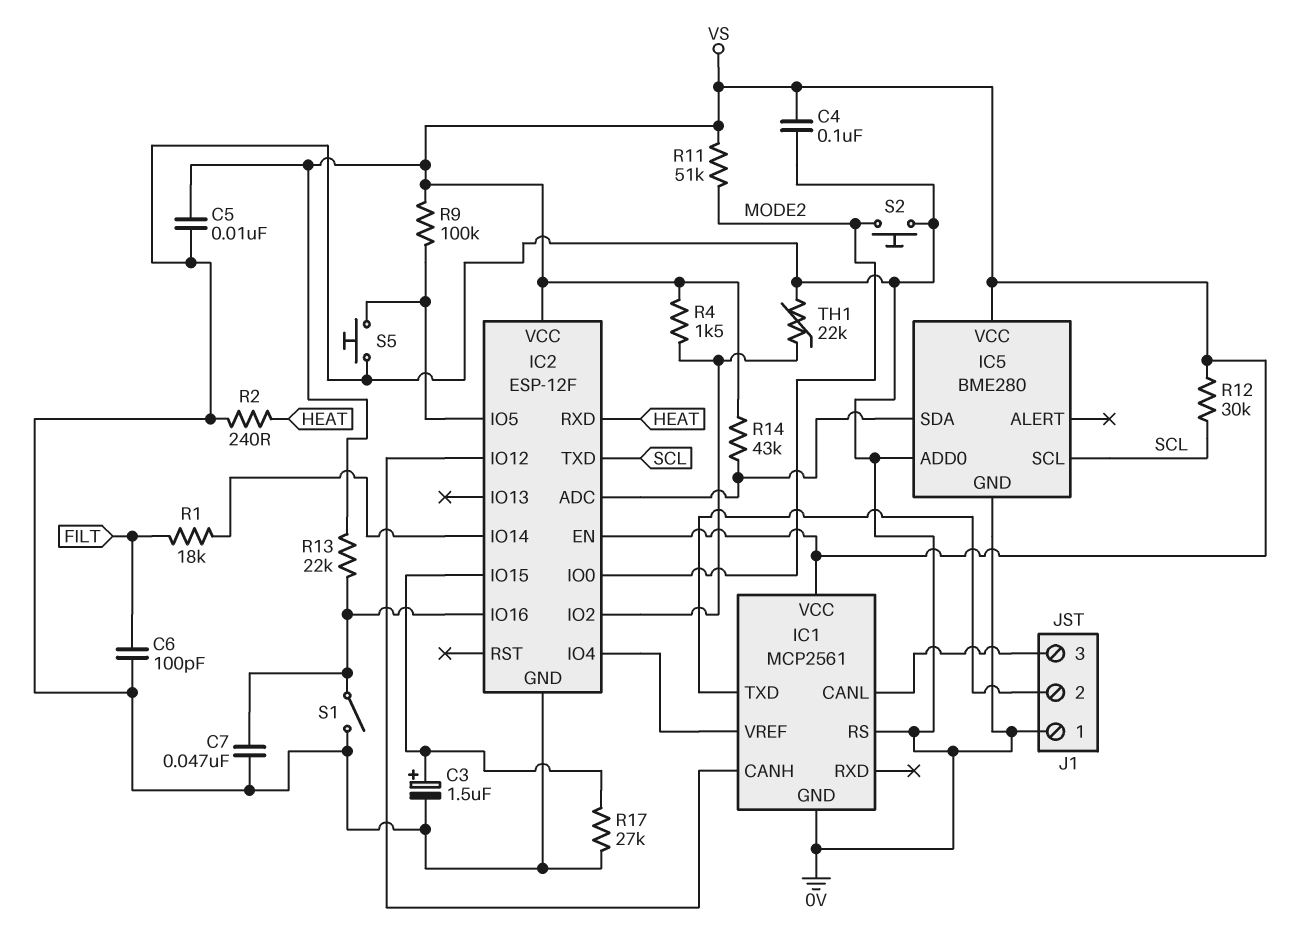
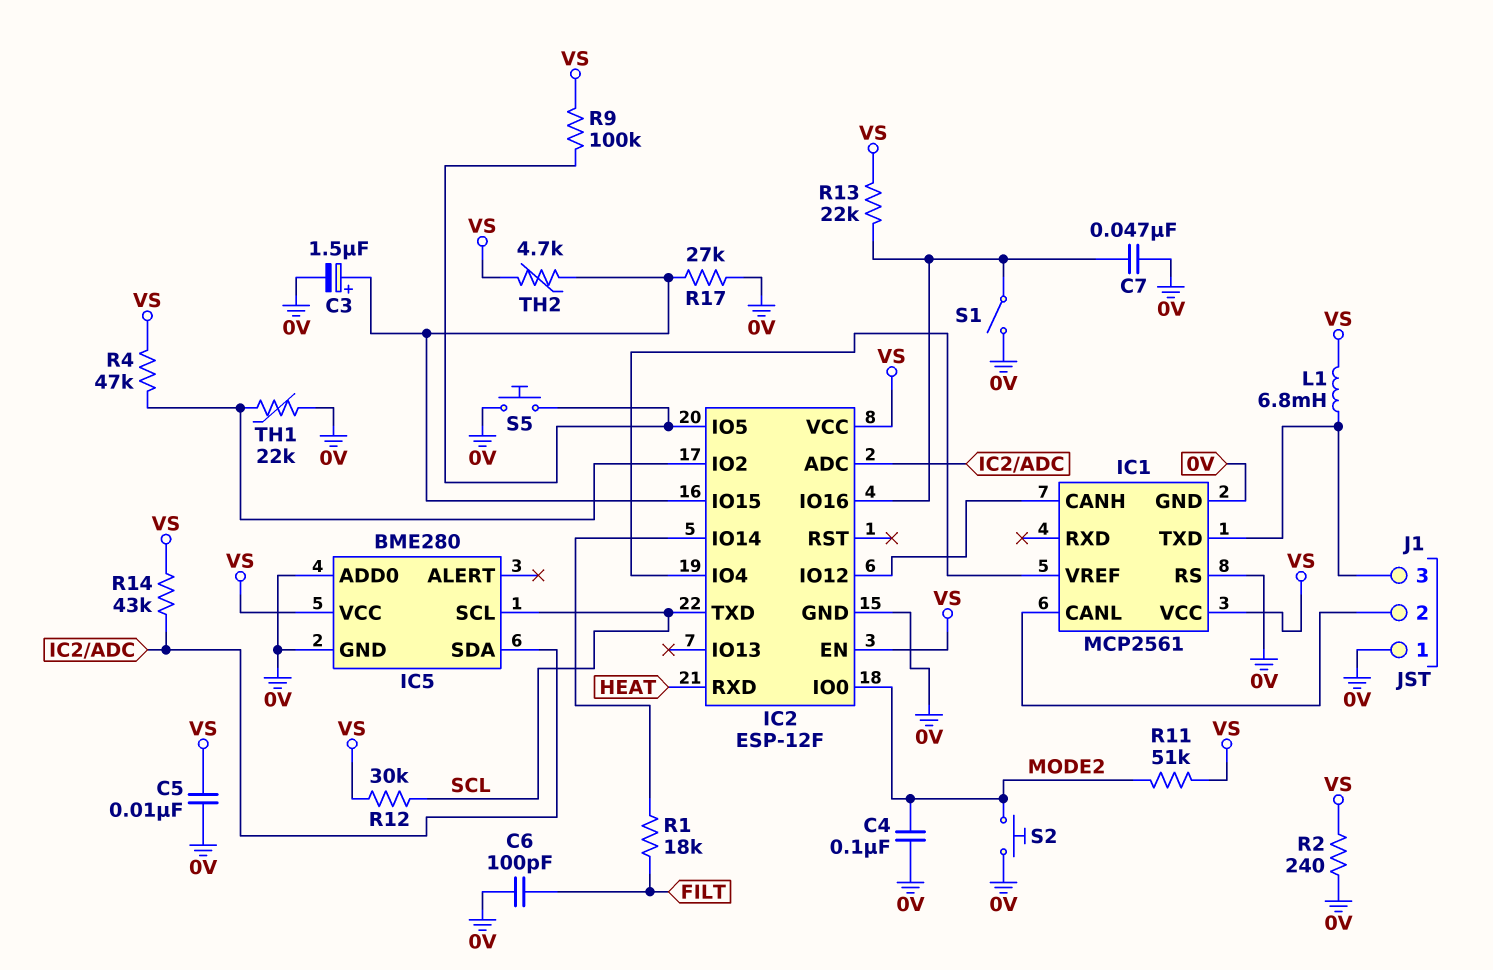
C4: 100nF (0V, VS) -> 100nF (0V, MODE2)
J1 pin 2: IC1/TXD -> IC1/CANL
J1 pin 3: IC1/CANL -> IC1/TXD
L1: none -> 6.8mH (IC1/TXD, VS)
R2: 240 (0V, HEAT) -> 240 (0V, VS)
R4: 1.5k (IC2/IO2, VS) -> 47k (IC2/IO2, VS)
TH2: none -> 4.7k (IC2/IO15, VS)

